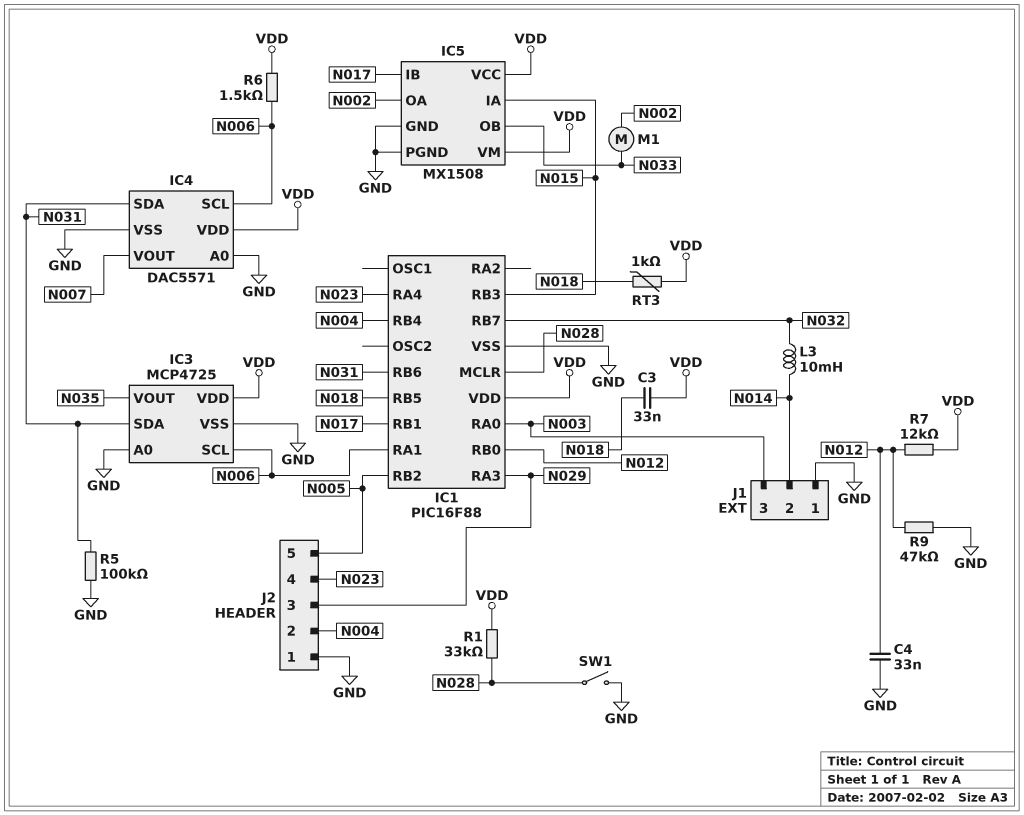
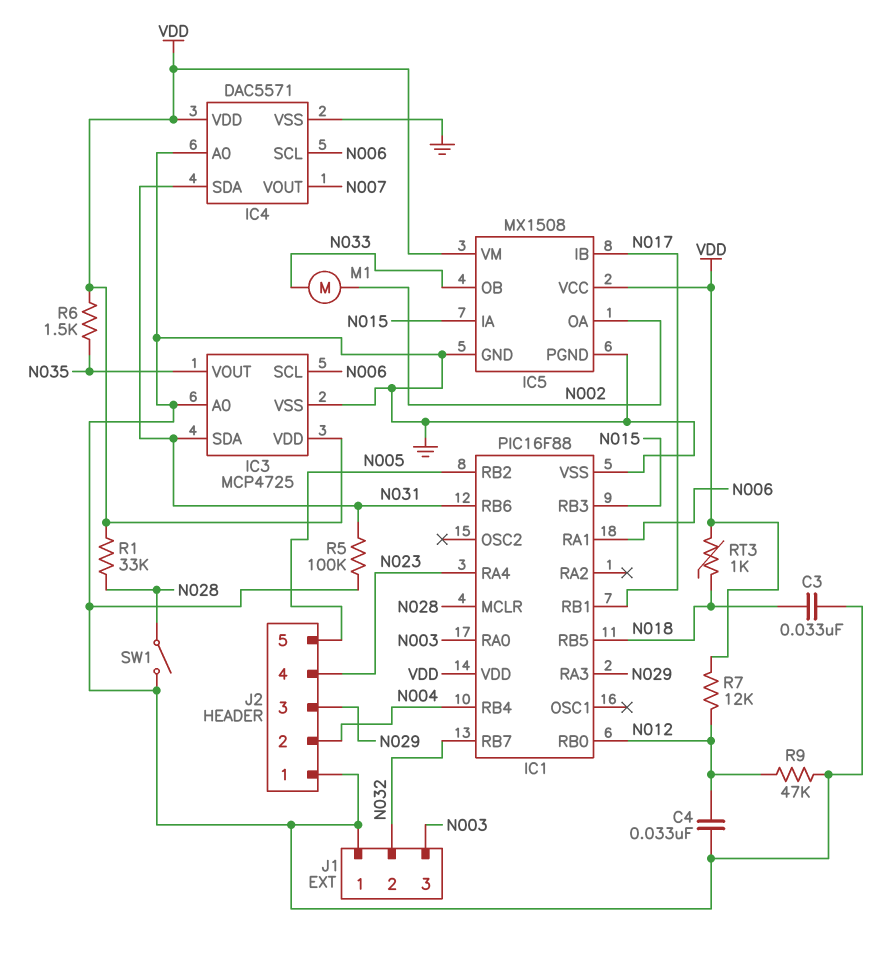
C3: 33nF (N018, VDD) -> 33nF (GND, N018)
J1 pin 2: N014 -> N032
L3: 10mH (N014, N032) -> none
R6: 1.5k (N006, VDD) -> 1.5k (N035, VDD)

